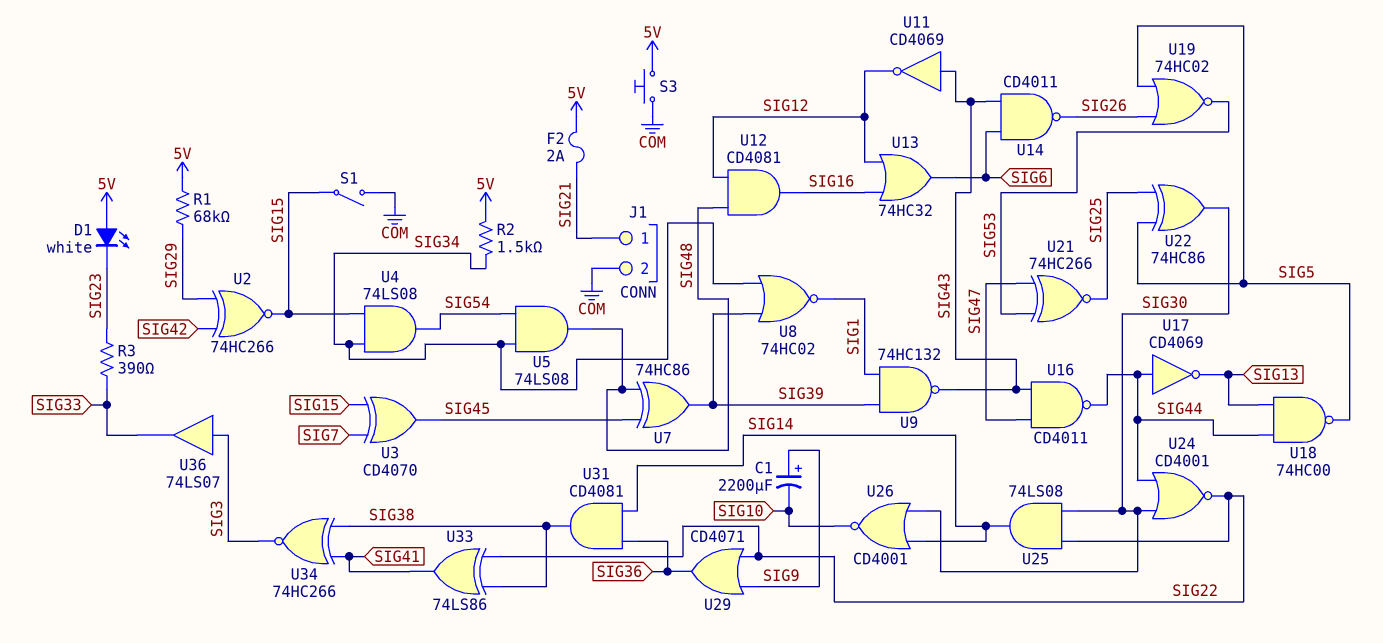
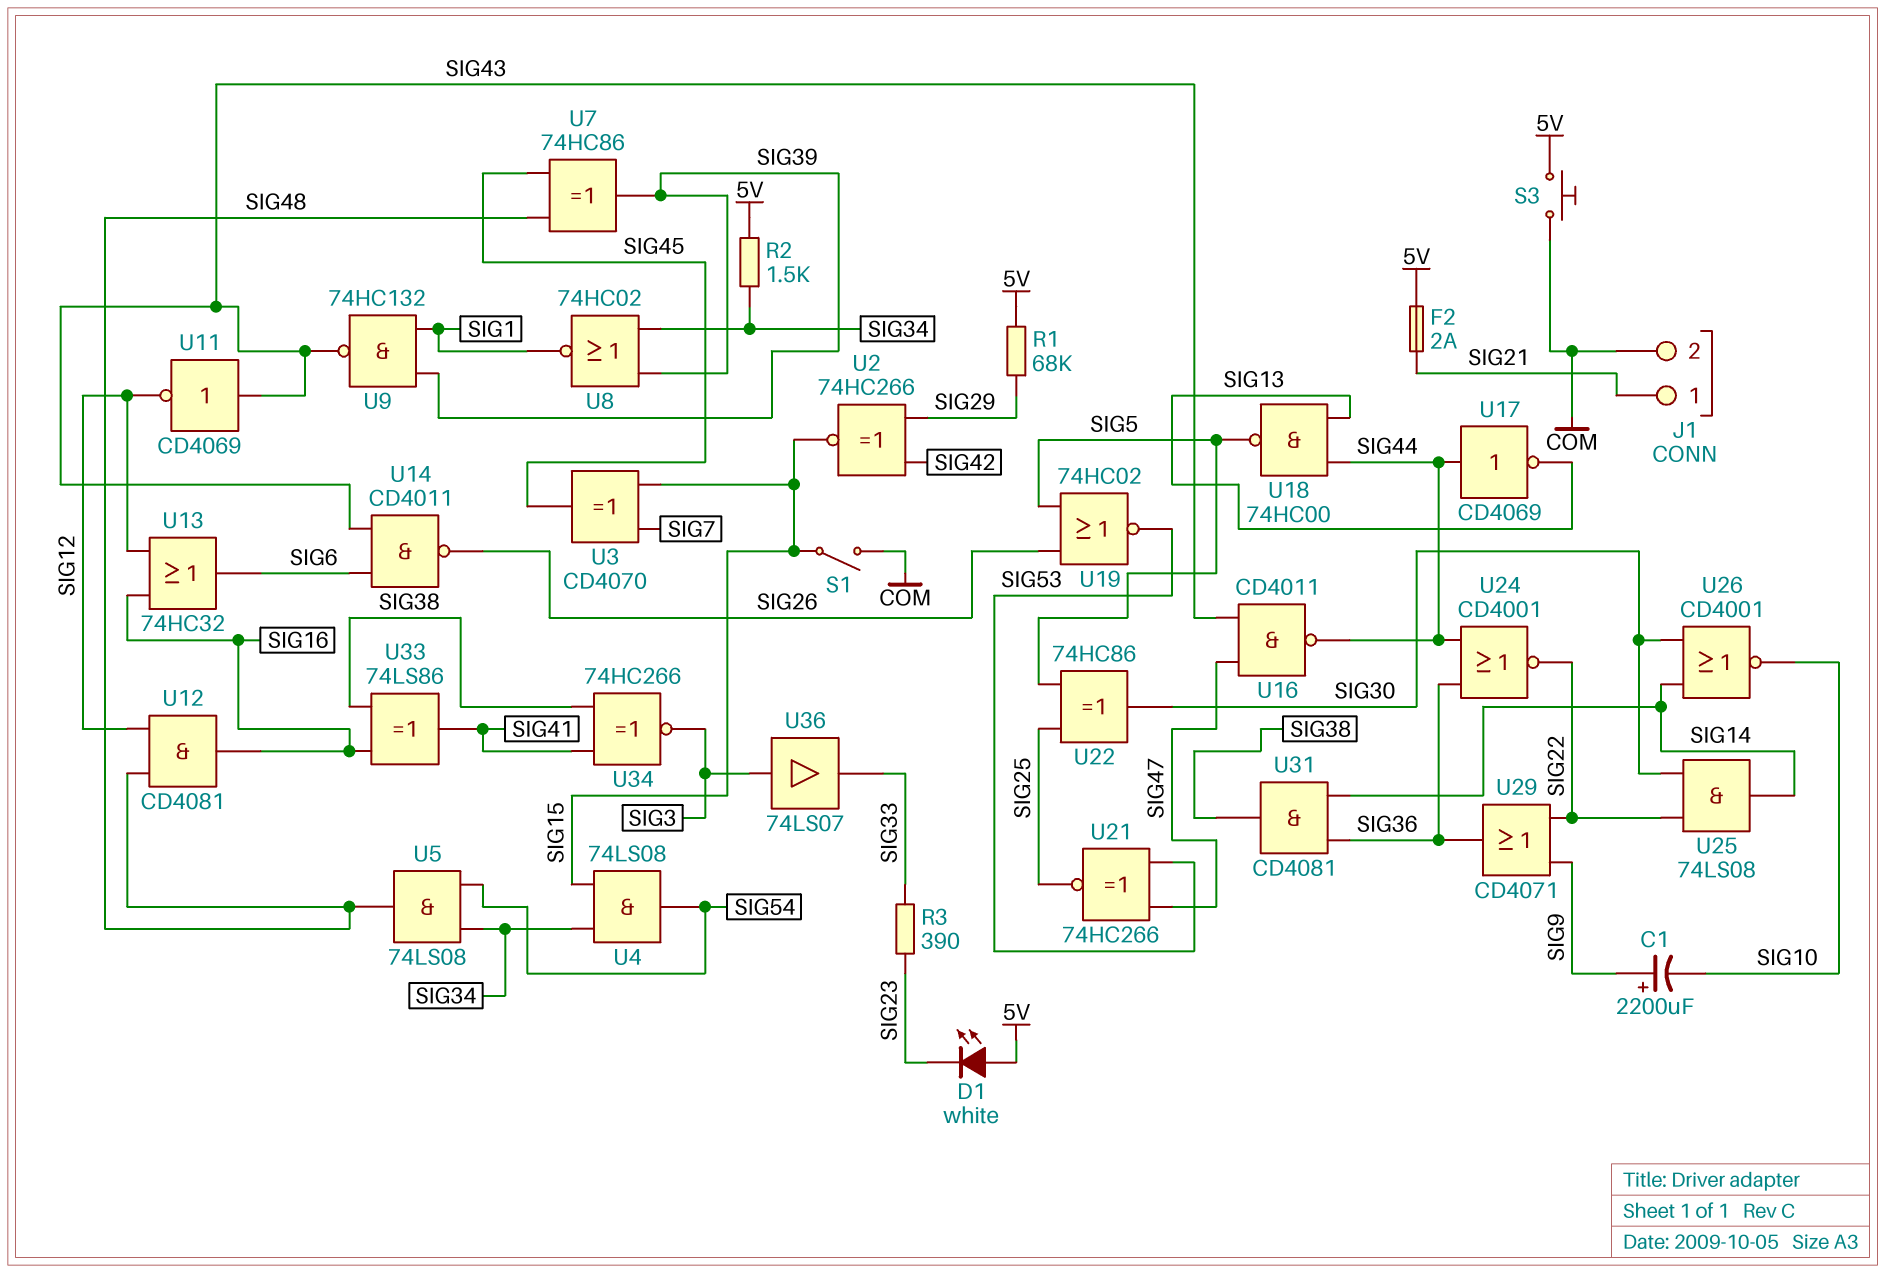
U24: NOR CD4001 (in SIG30, in SIG44, out SIG22) -> NOR CD4001 (in SIG36, in SIG44, out SIG22)
U33: XOR 74LS86 (in SIG22, in SIG38, out SIG41) -> XOR 74LS86 (in SIG16, in SIG38, out SIG41)

